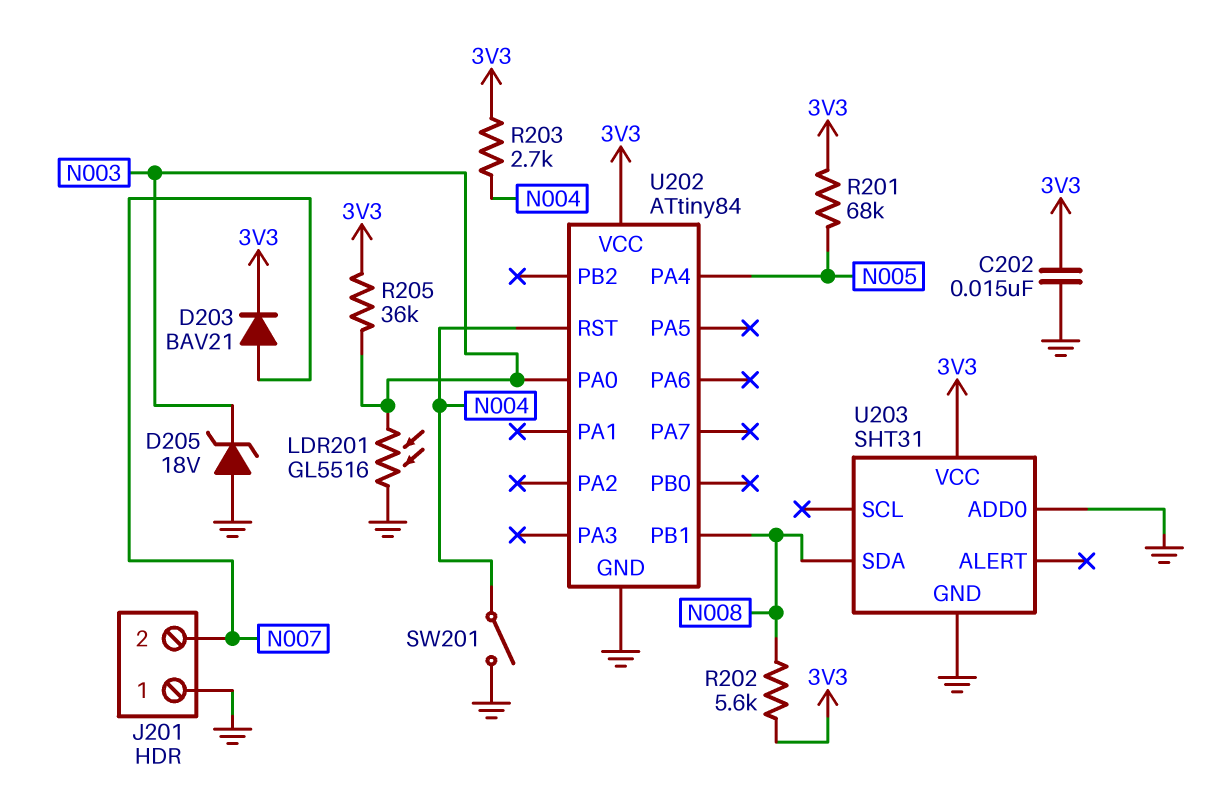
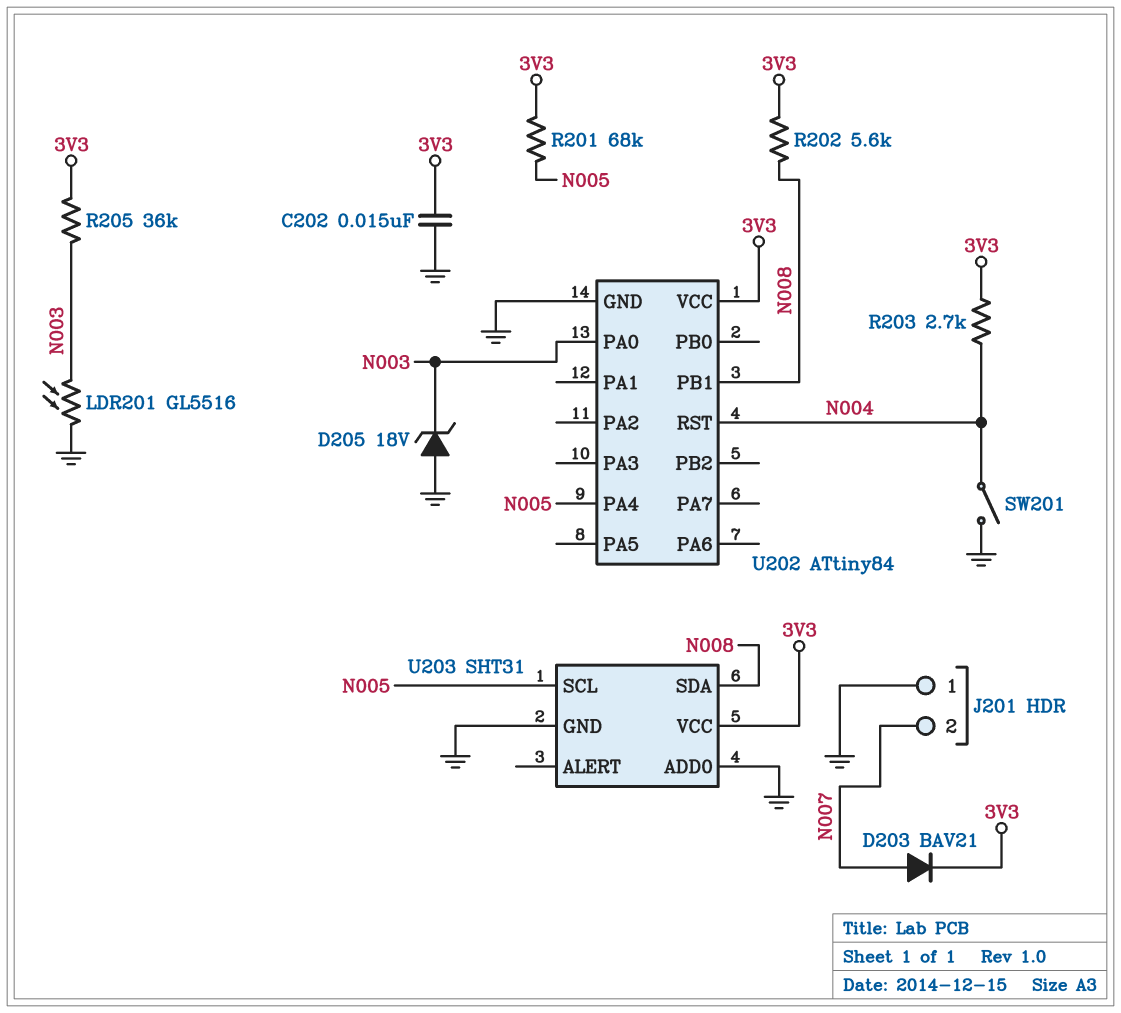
U203 pin SCL: none -> N005

